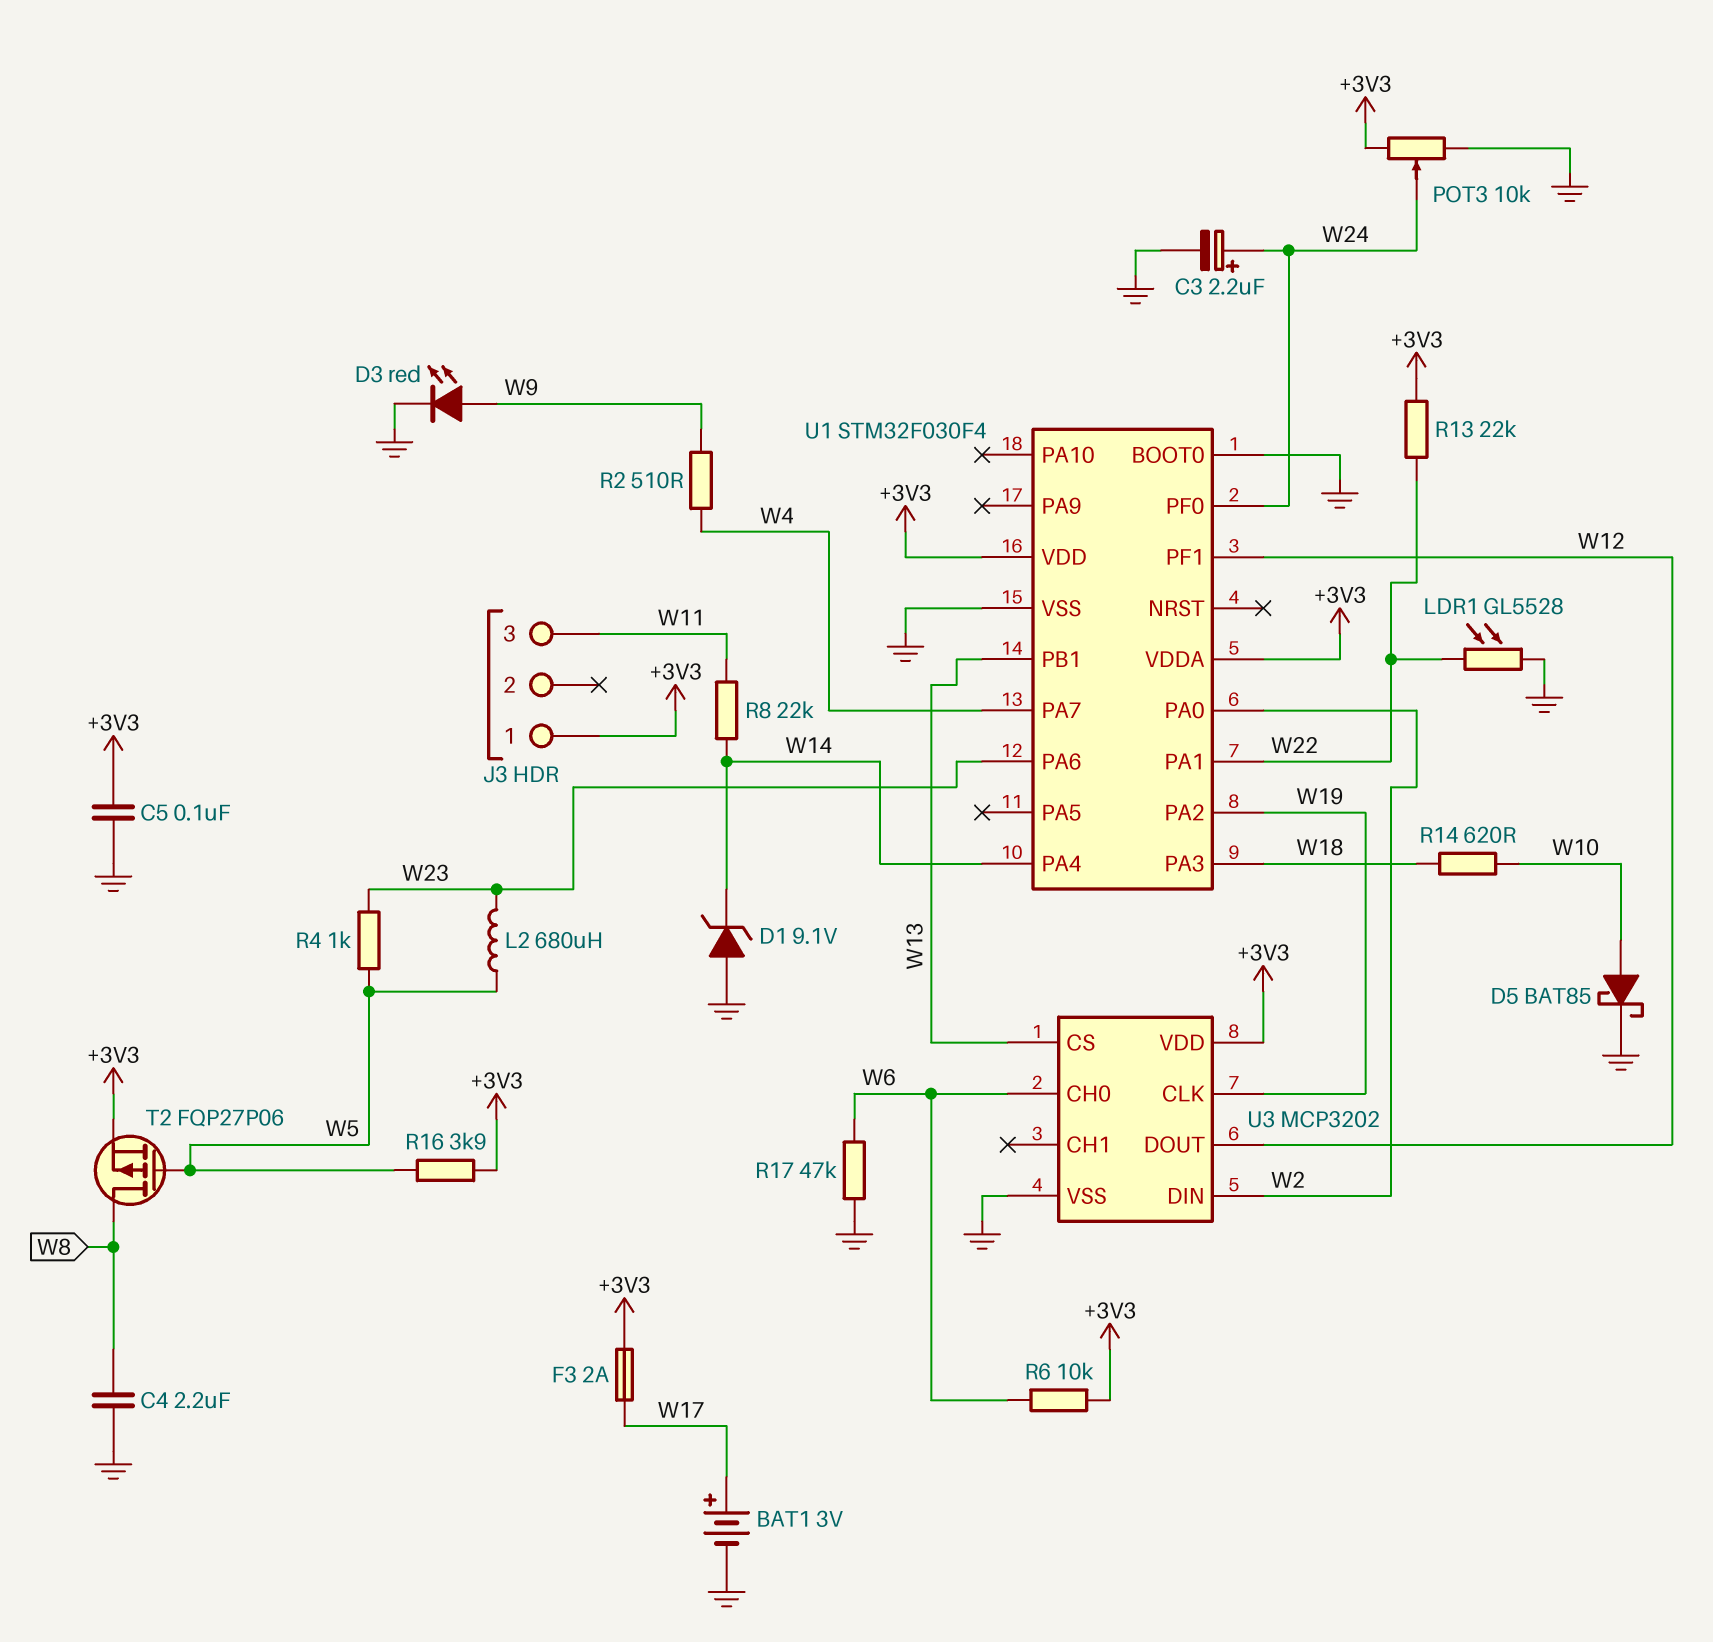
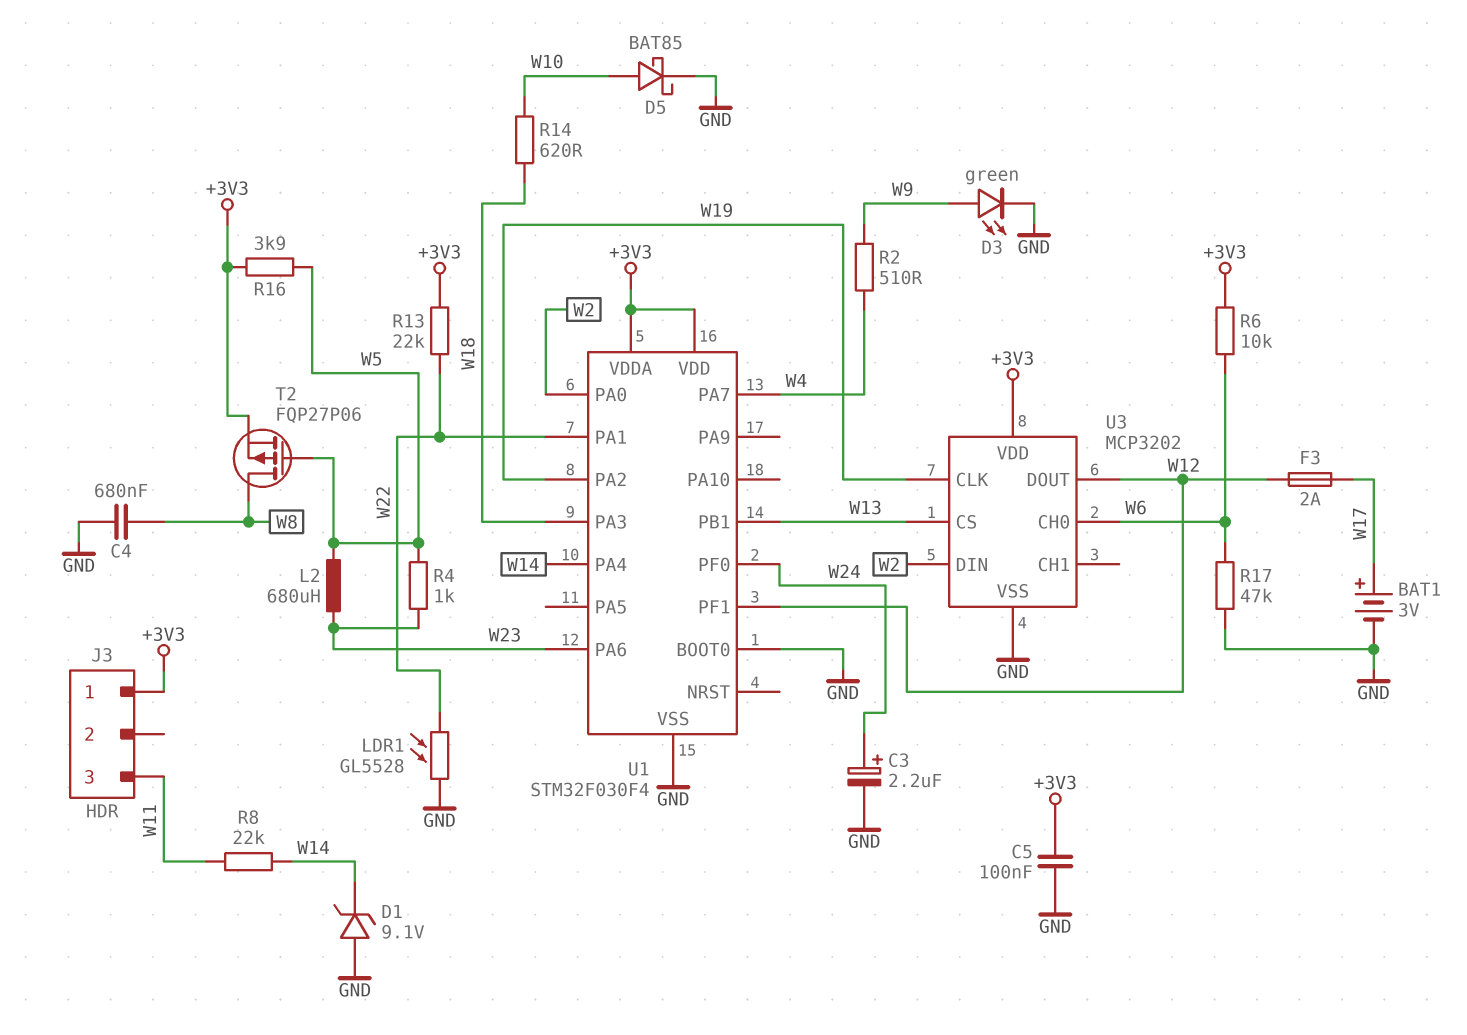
C4: 2.2uF (GND, W8) -> 680nF (GND, W8)
D3: LED red (A W9, K GND) -> LED green (A W9, K GND)
F3: 2A (+3V3, W17) -> 2A (W12, W17)
POT3: 10k (+3V3, GND, wiper W24) -> none

